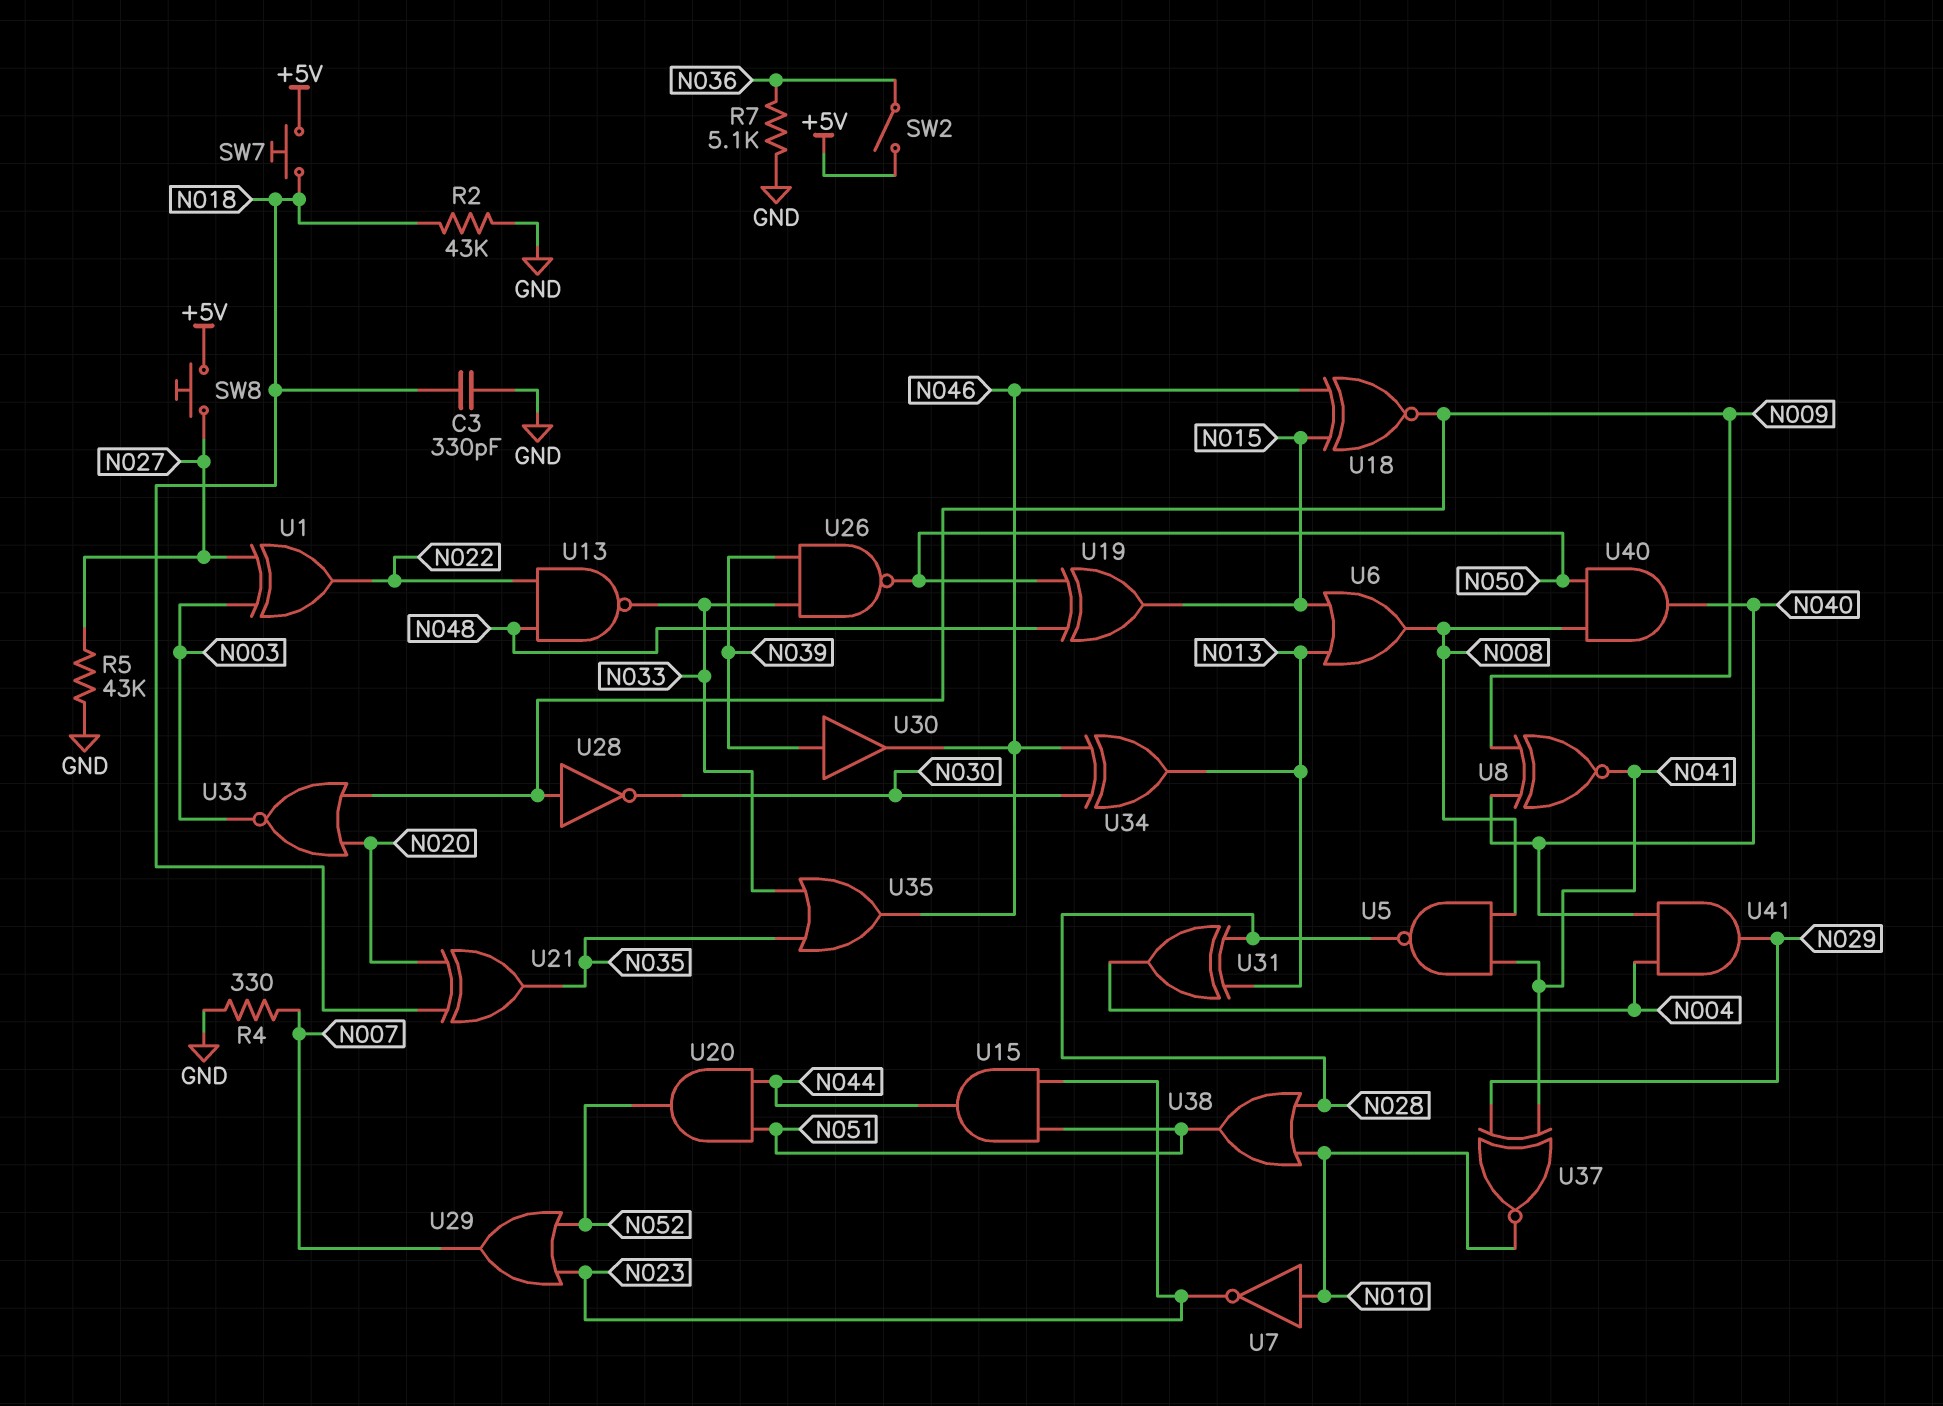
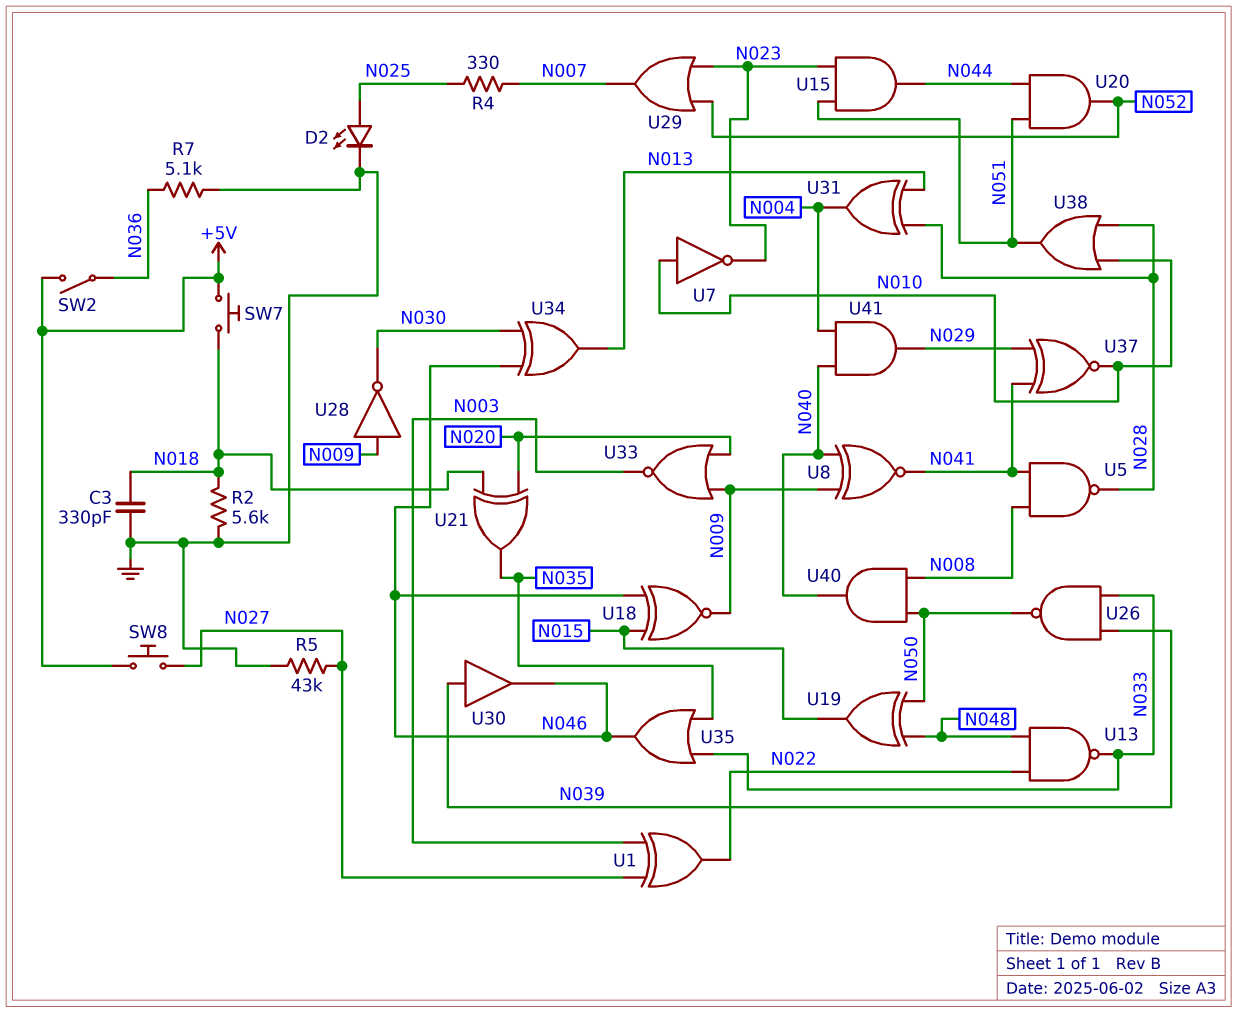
D2: none -> LED (A N025, K GND)
R2: 43k (GND, N018) -> 5.6k (GND, N018)
R4: 330 (GND, N007) -> 330 (N007, N025)
U6: OR (in N013, in N015, out N008) -> none

